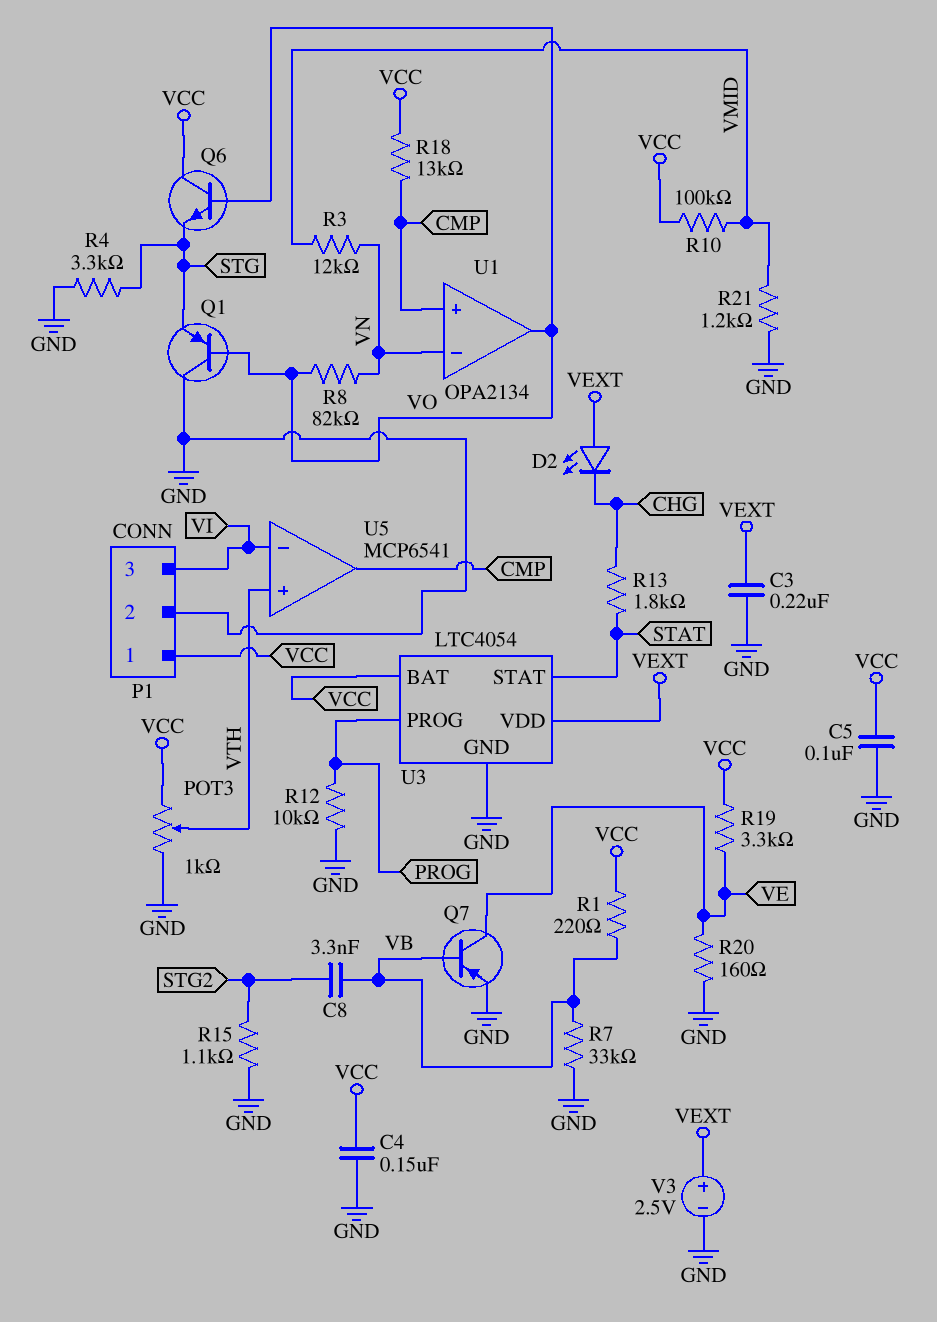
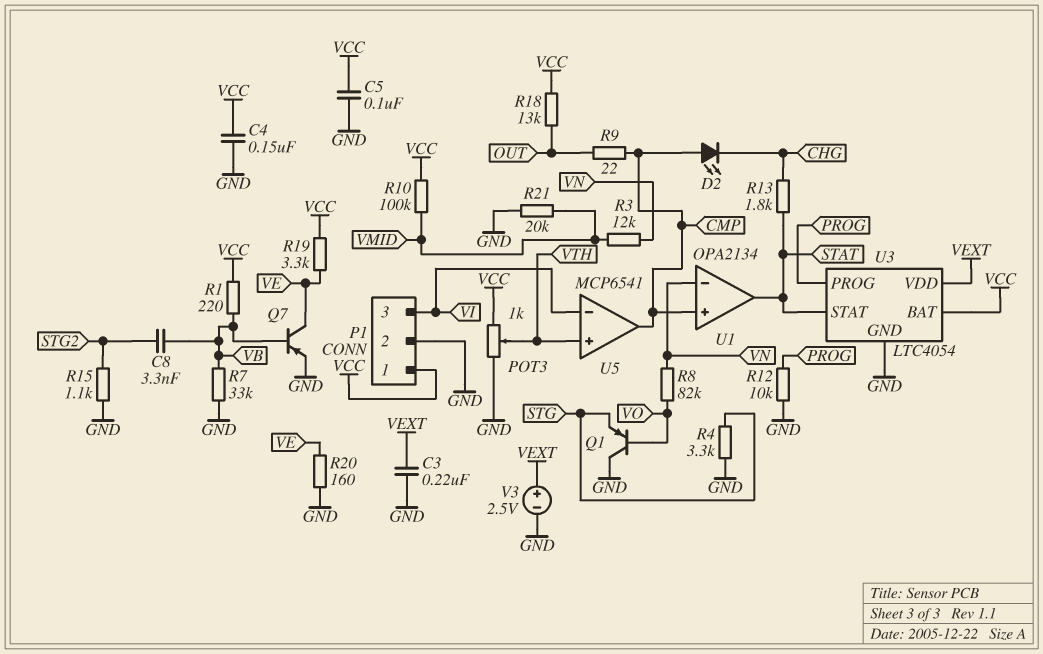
D2: LED (A VEXT, K CHG) -> LED (A CMP, K CHG)
Q6: NPN (B VO, C VCC, E STG) -> none
R9: none -> 22 (CMP, OUT)
R18: 13k (CMP, VCC) -> 13k (OUT, VCC)
R21: 1.2k (GND, VMID) -> 20k (GND, VMID)
U1 pin out: VO -> STAT

